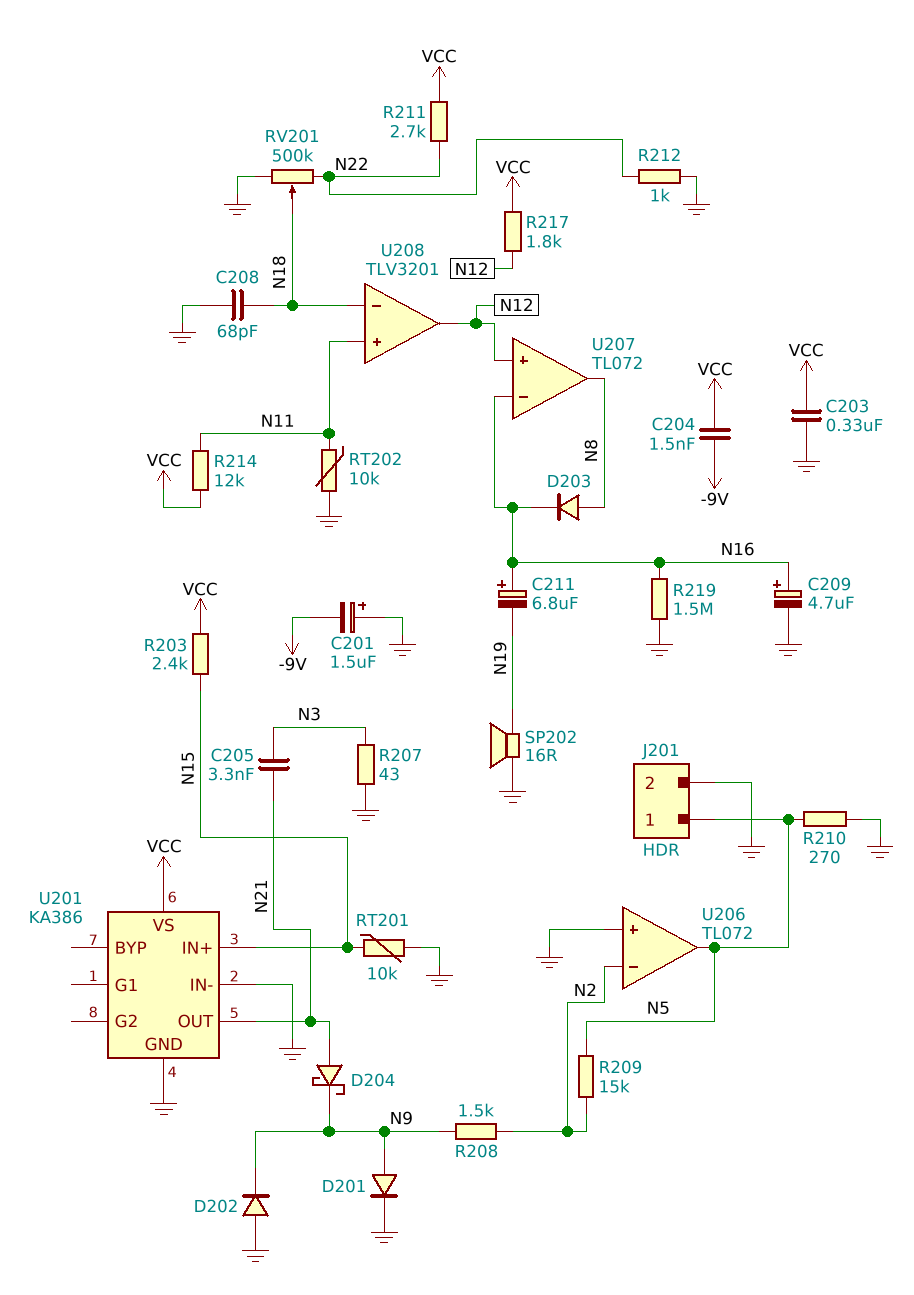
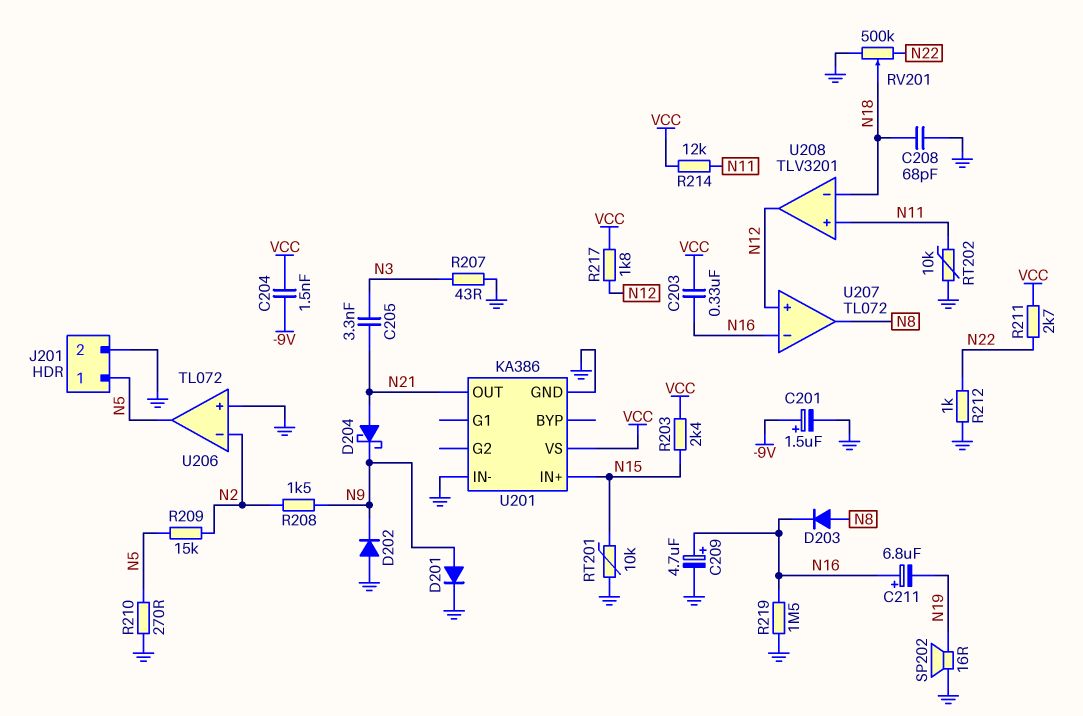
C201: 1.5uF (plus GND, minus -9V) -> 1.5uF (plus -9V, minus GND)
C203: 330nF (GND, VCC) -> 330nF (N16, VCC)

